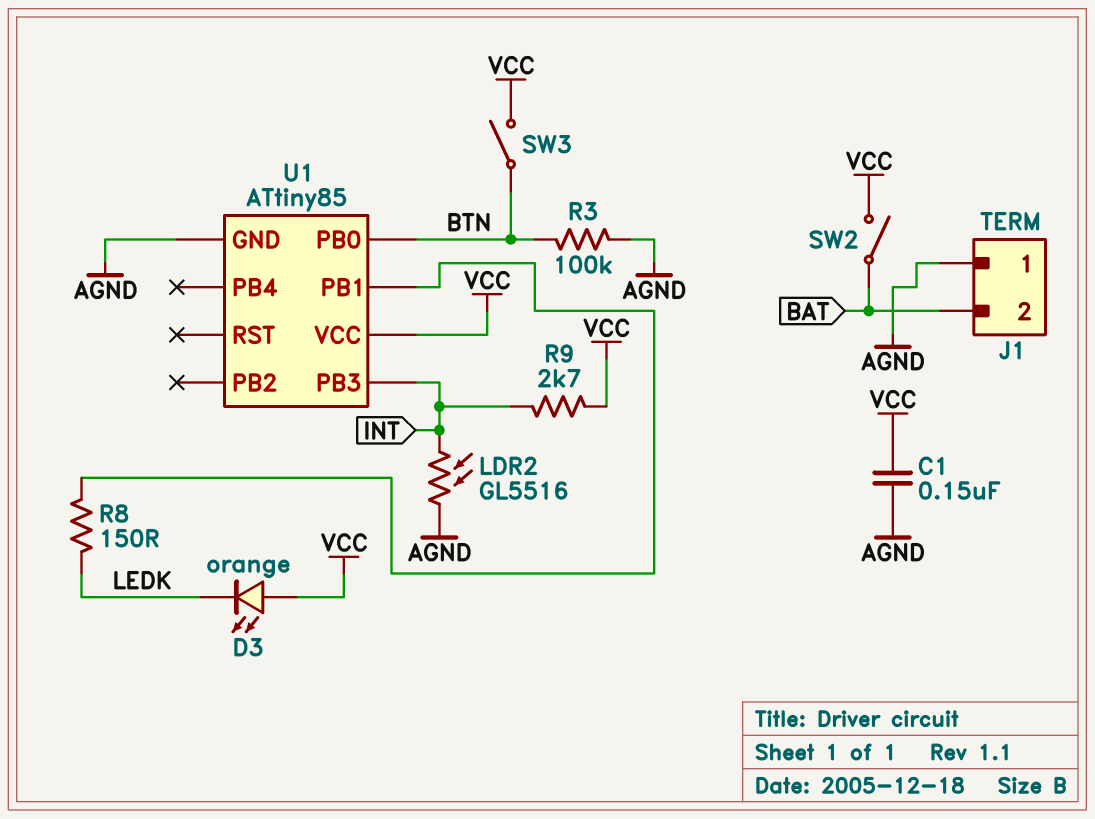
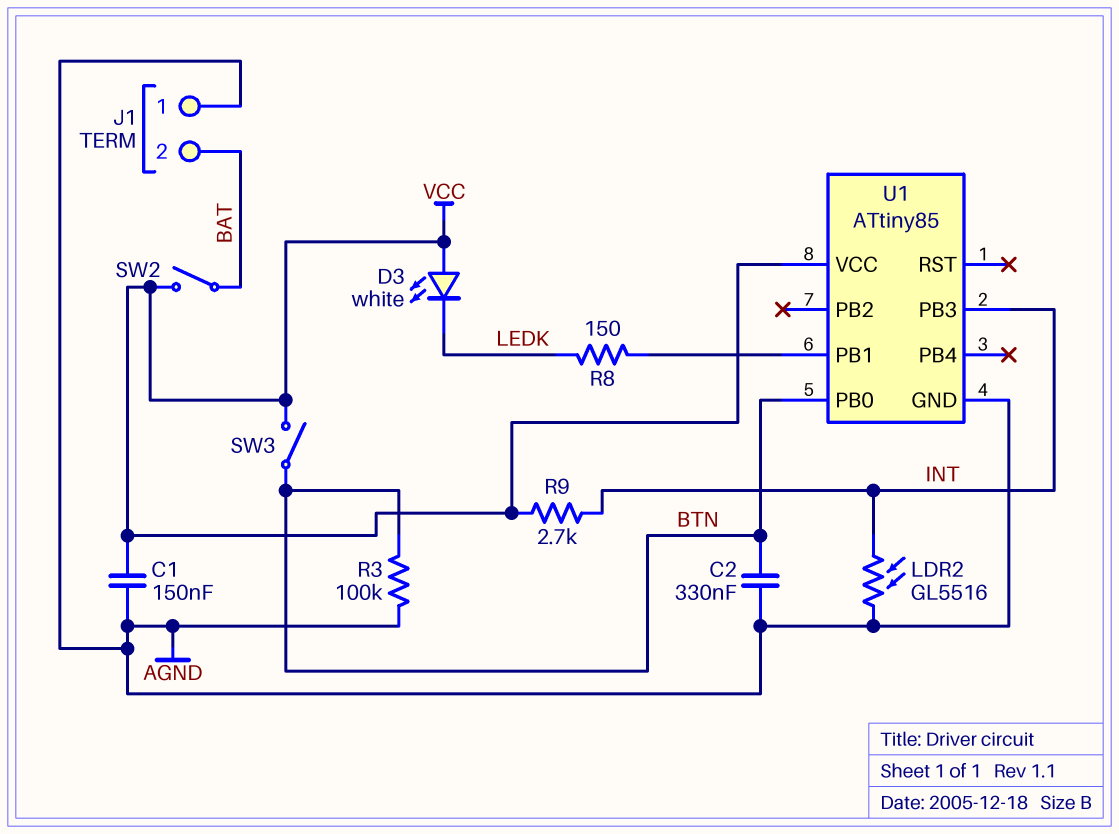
C2: none -> 330nF (AGND, BTN)
D3: LED orange (A VCC, K LEDK) -> LED white (A VCC, K LEDK)

